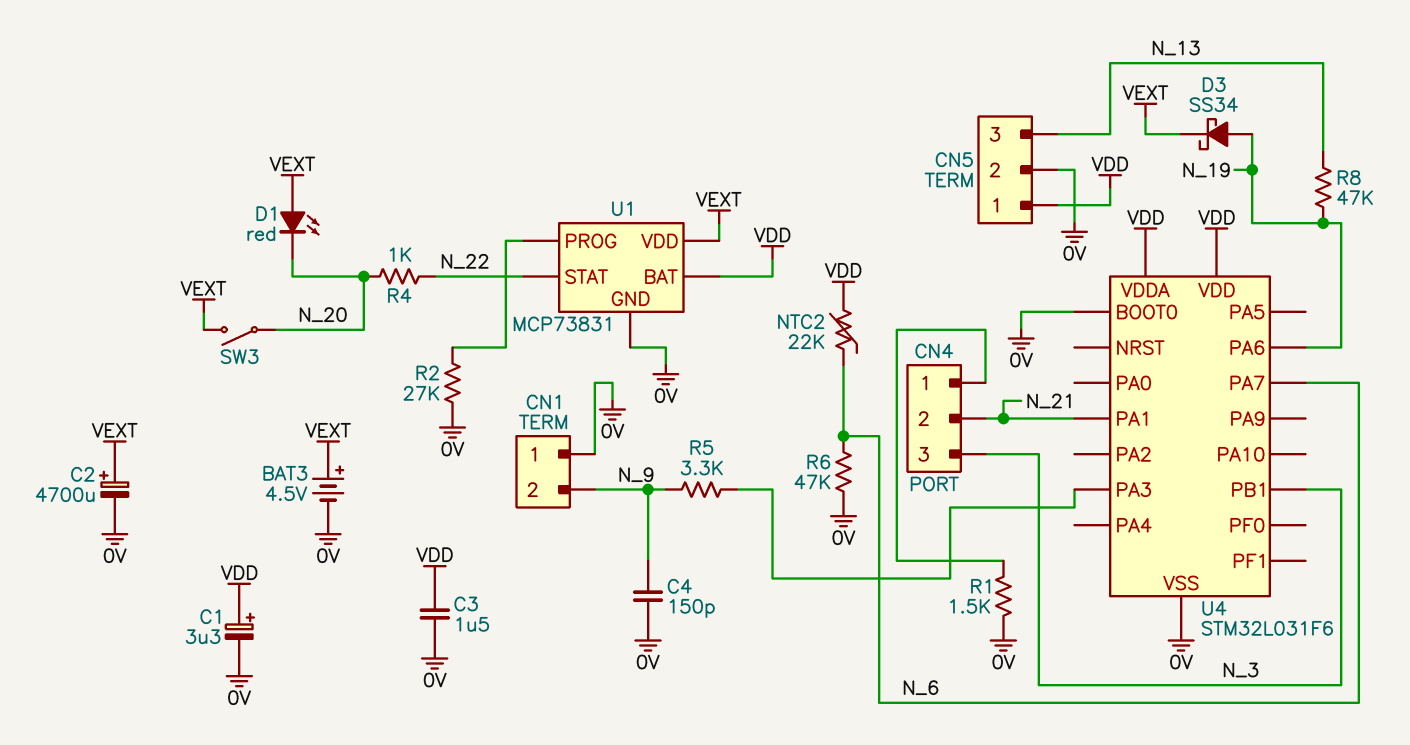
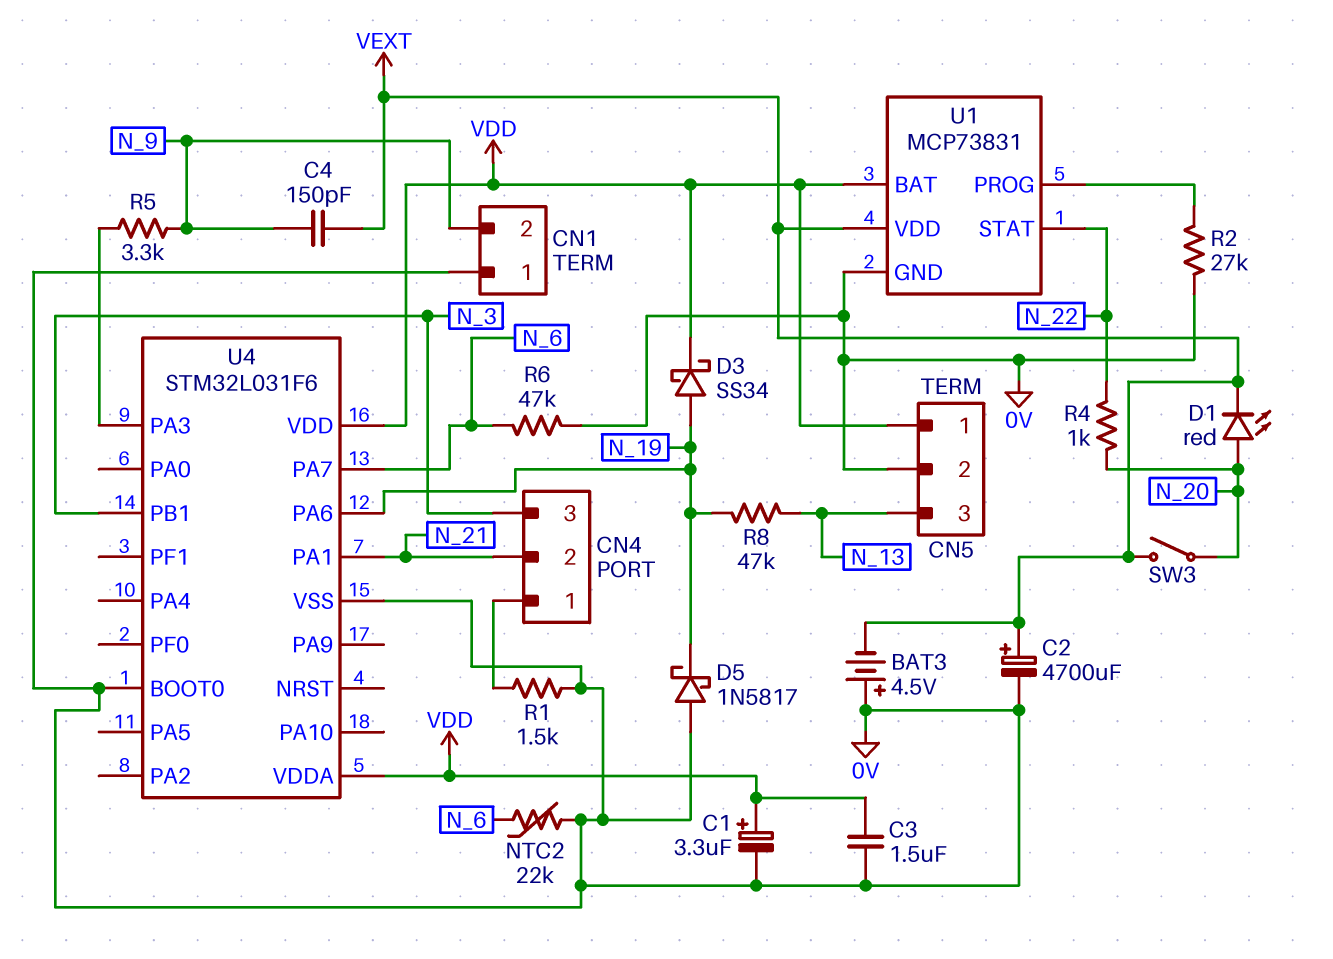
BAT3: 4.5V (plus VEXT, minus 0V) -> 4.5V (plus 0V, minus VEXT)
C4: 150pF (0V, N_9) -> 150pF (N_9, VEXT)
D1: LED red (A VEXT, K N_20) -> LED red (A N_20, K VEXT)
D3: schottky SS34 (A N_19, K VEXT) -> schottky SS34 (A N_19, K VDD)
D5: none -> schottky 1N5817 (A 0V, K N_19)
NTC2: 22k (N_6, VDD) -> 22k (0V, N_6)

